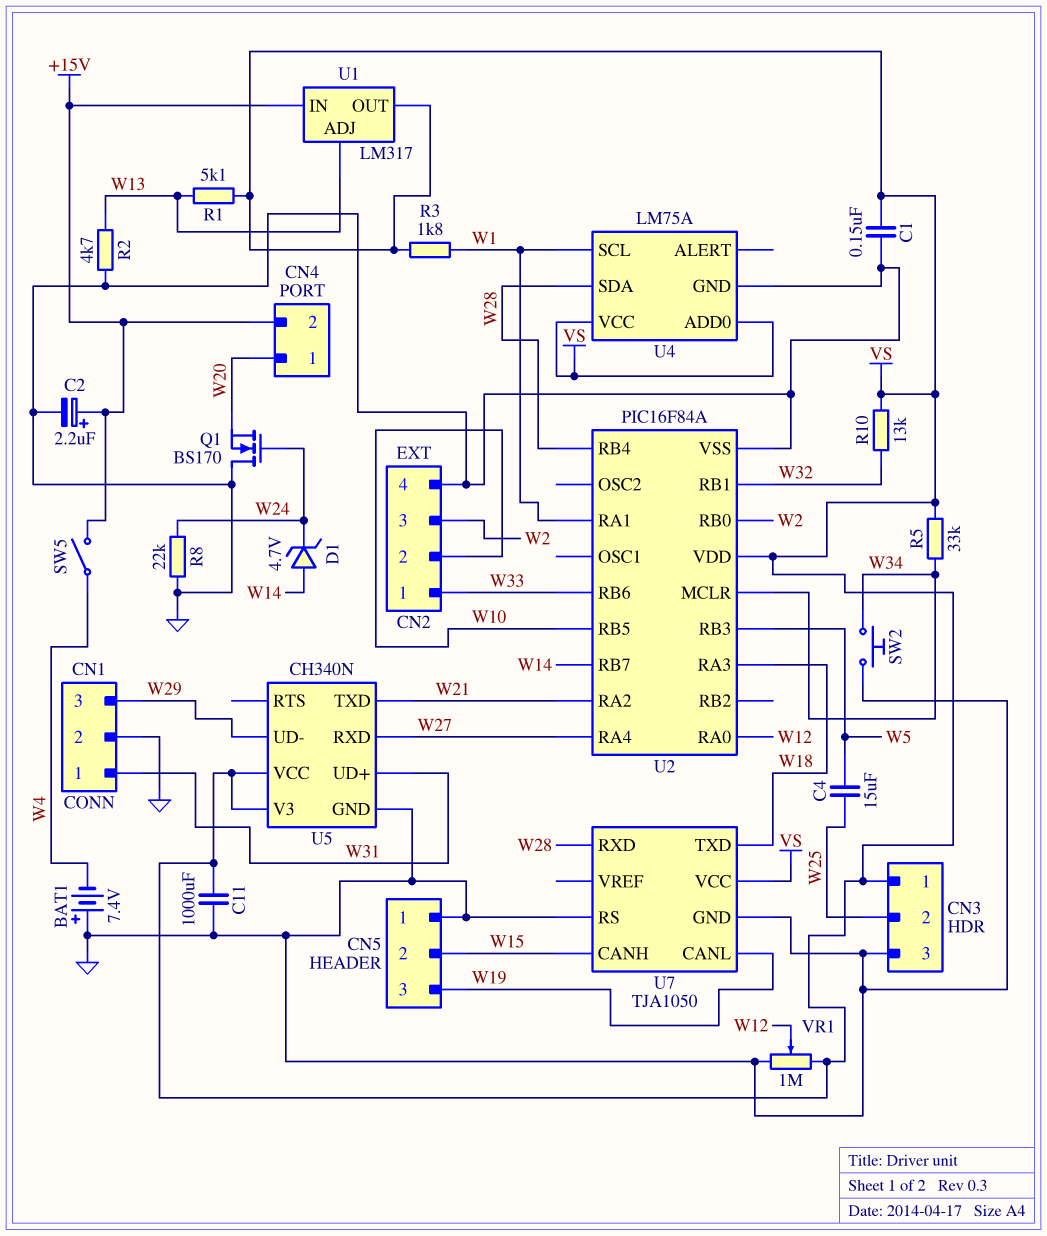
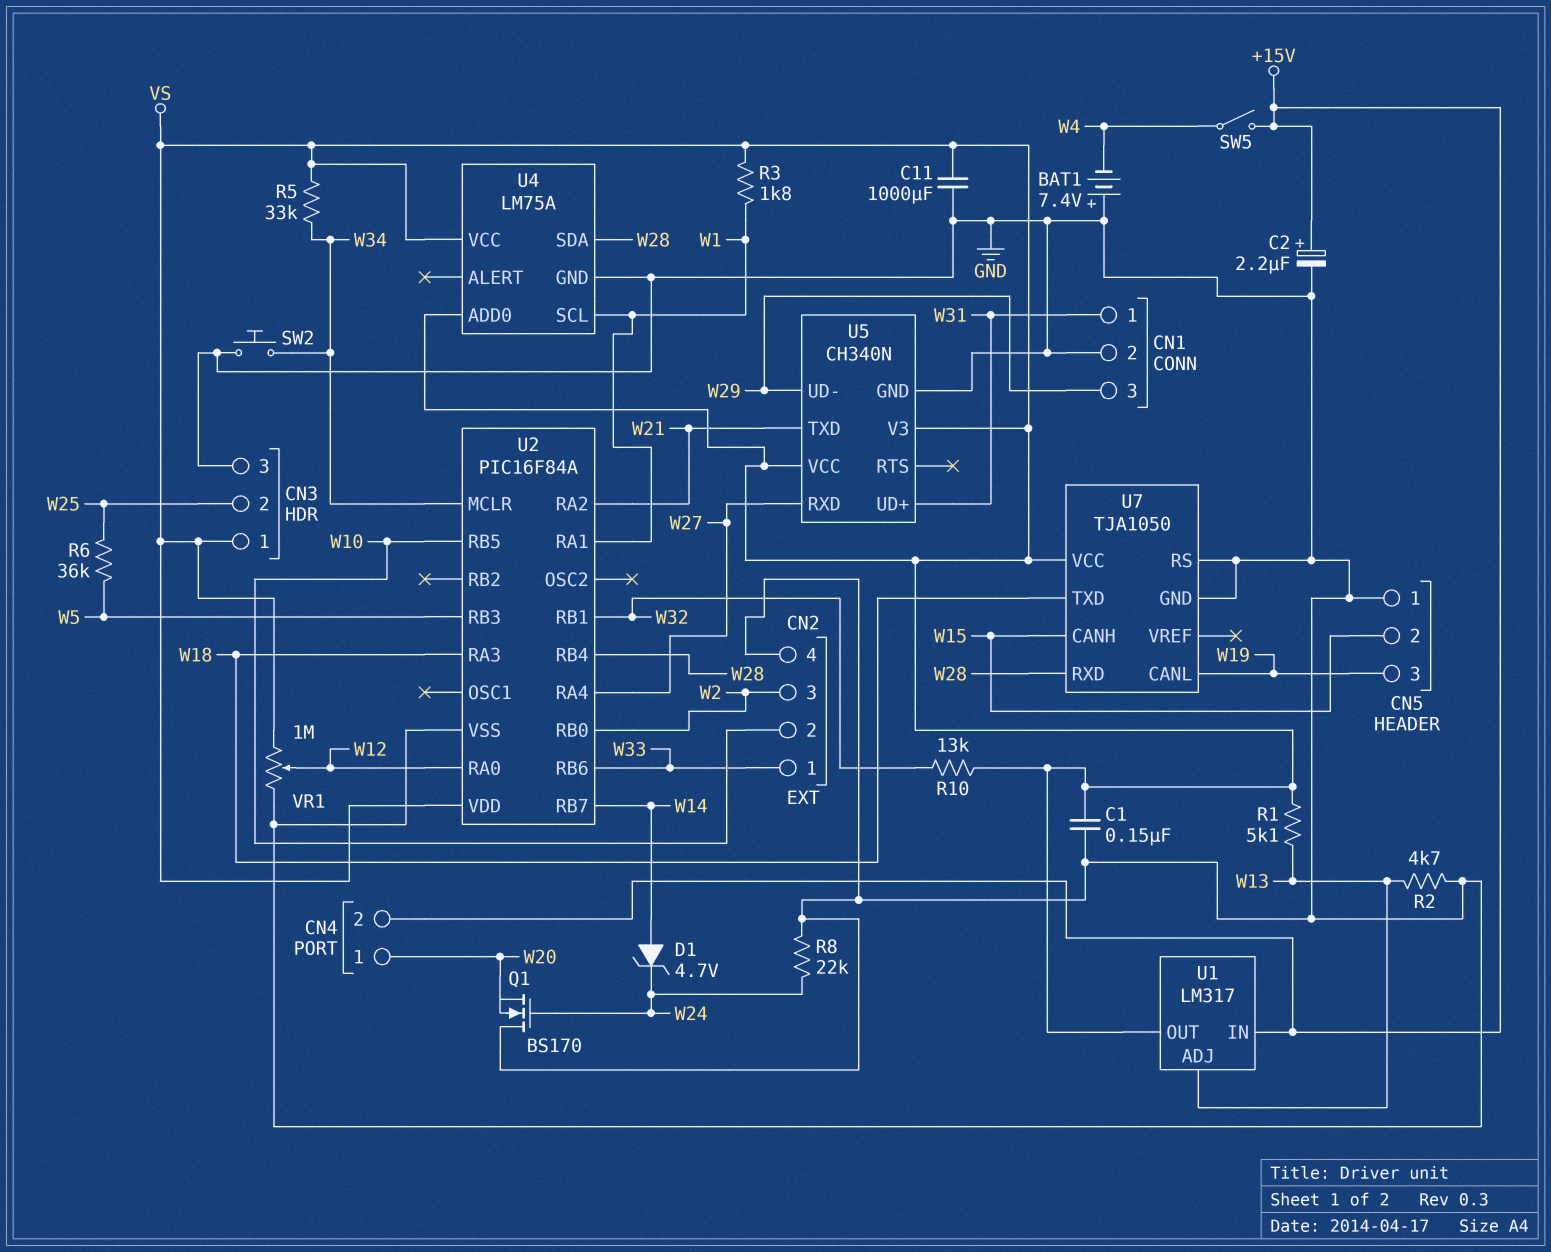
C4: 15uF (W5, W25) -> none
R6: none -> 36k (W5, W25)

